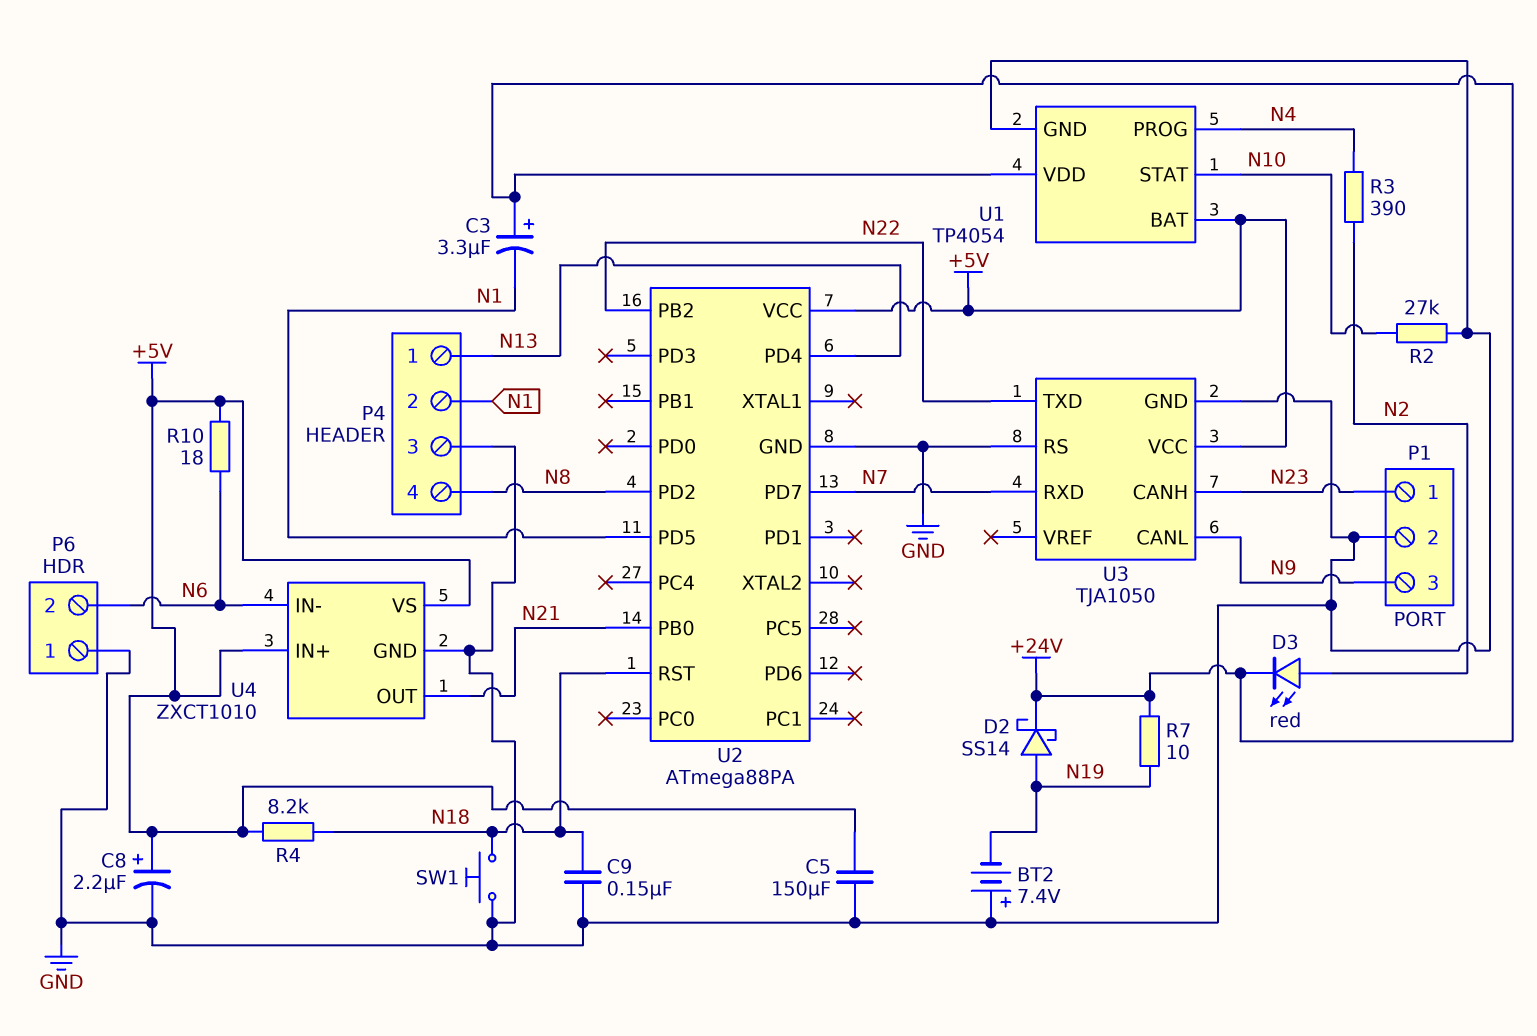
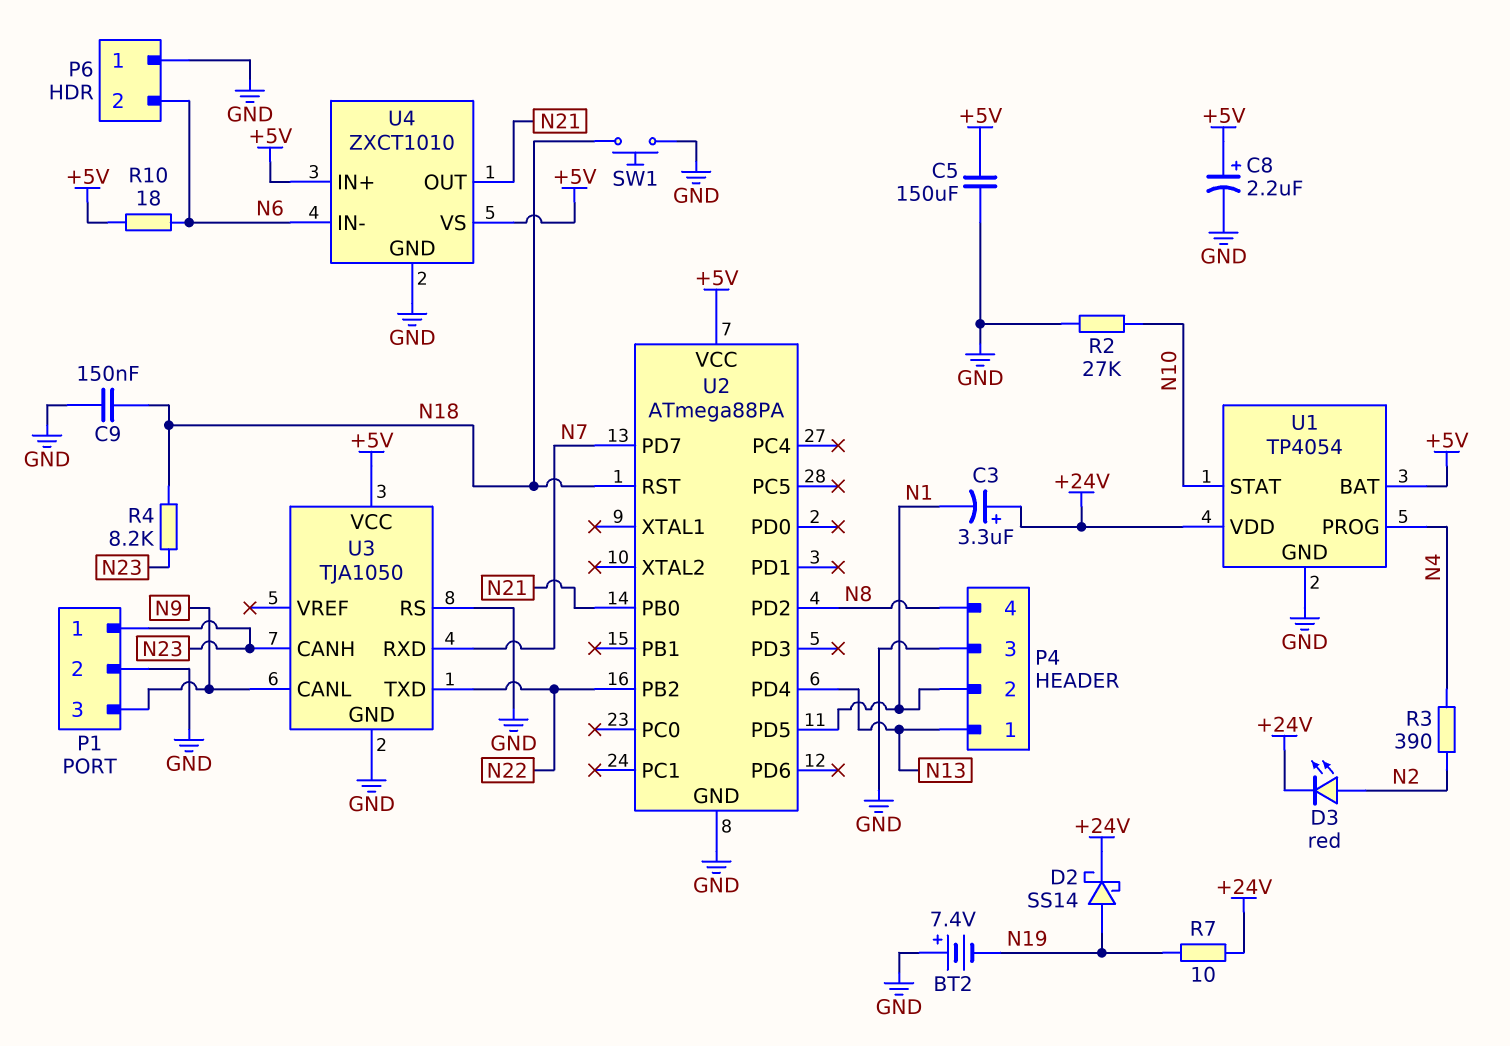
R4: 8.2k (+5V, N18) -> 8.2k (N18, N23)

